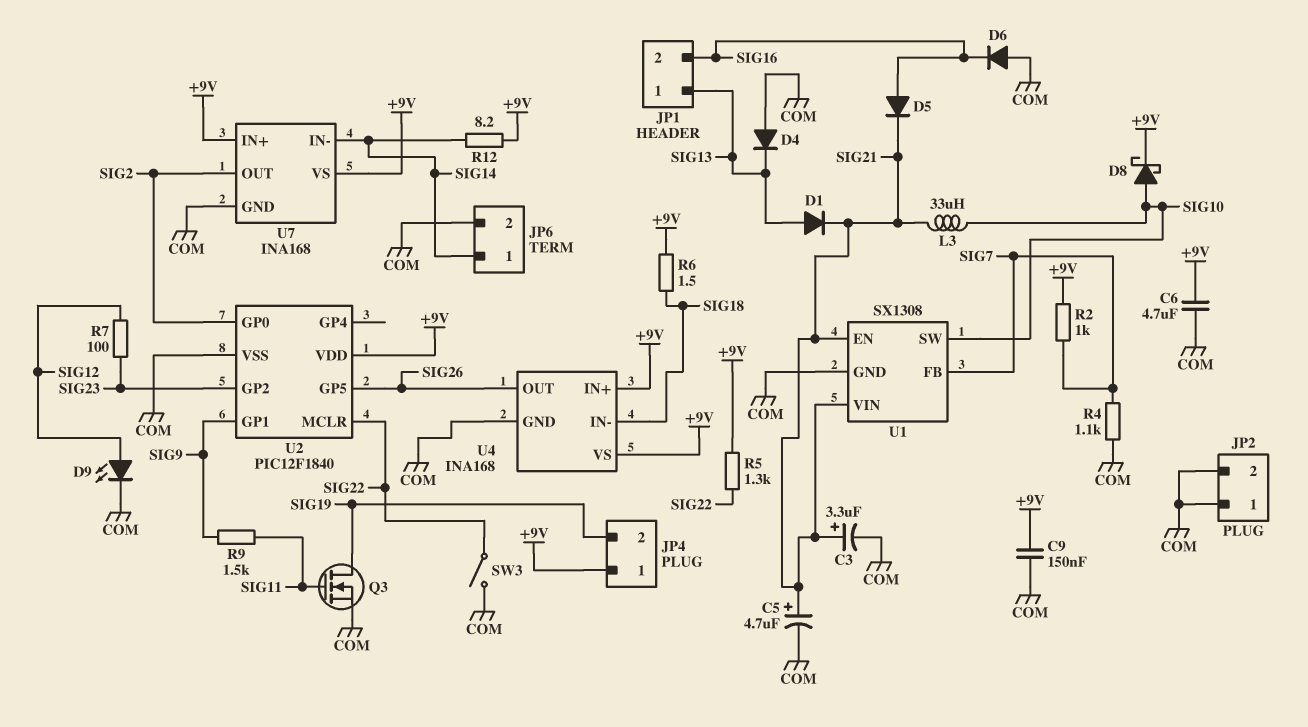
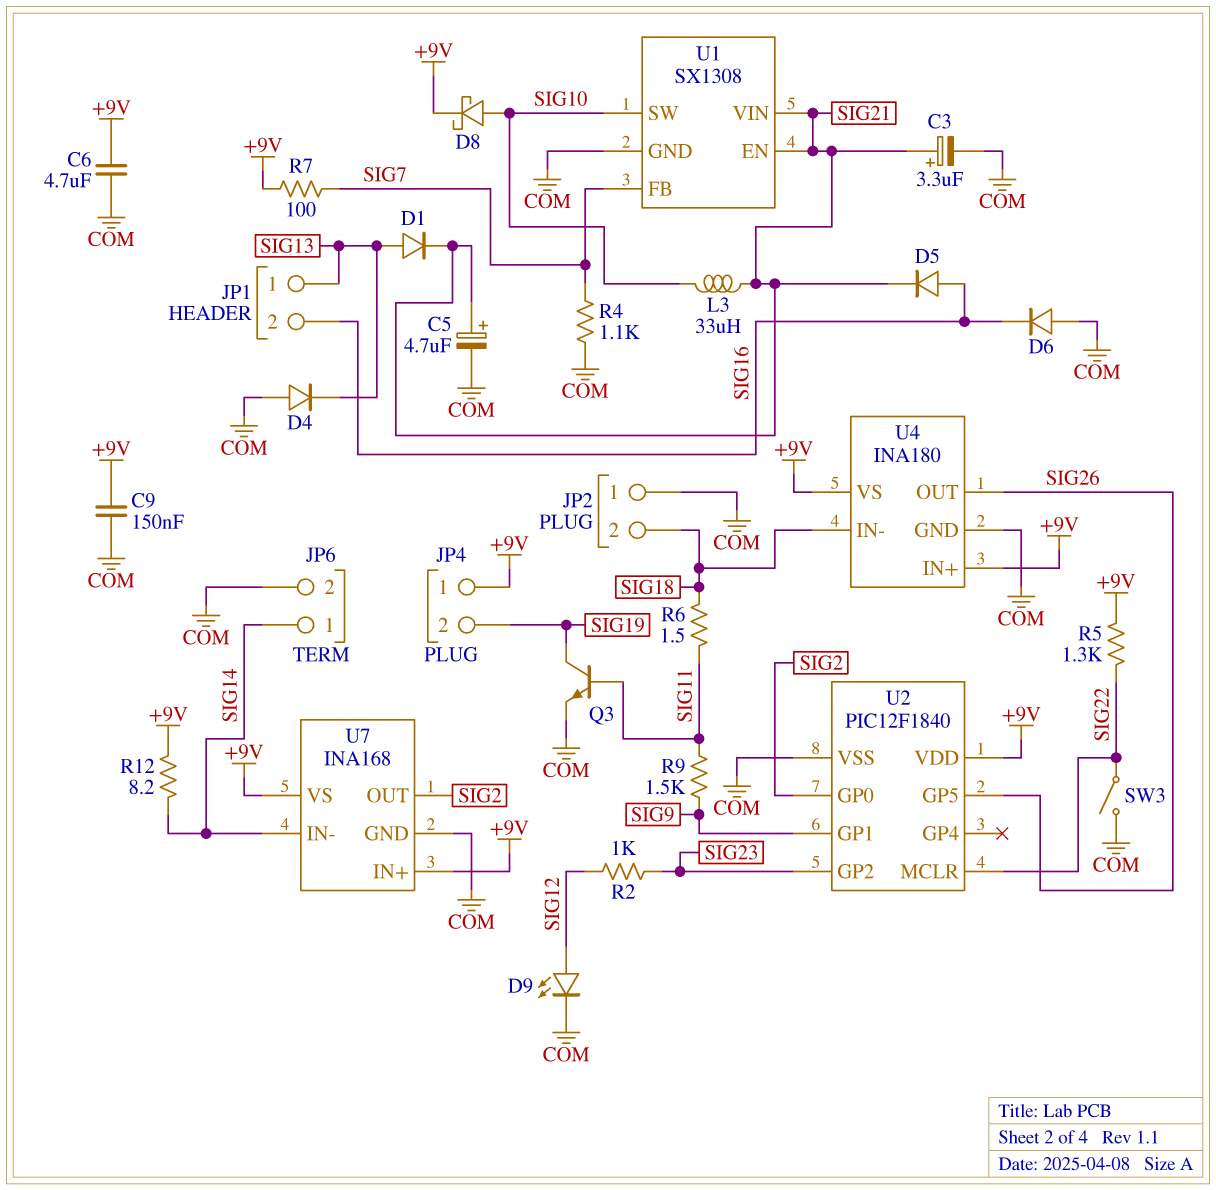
JP2 pin 2: COM -> SIG18
Q3: NMOS (G SIG11, D SIG19, S COM) -> NPN (B SIG11, C SIG19, E COM)
R2: 1k (+9V, SIG7) -> 1k (SIG12, SIG23)
R6: 1.5 (+9V, SIG18) -> 1.5 (SIG11, SIG18)
R7: 100 (SIG12, SIG23) -> 100 (+9V, SIG7)
U4: INA168 -> INA180

